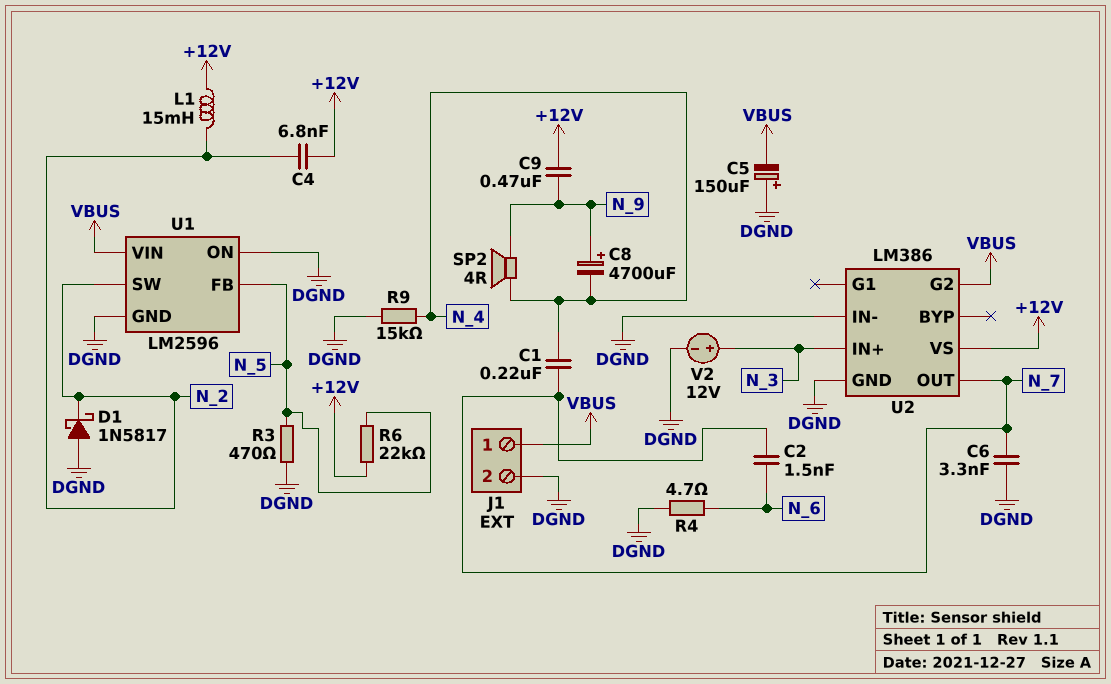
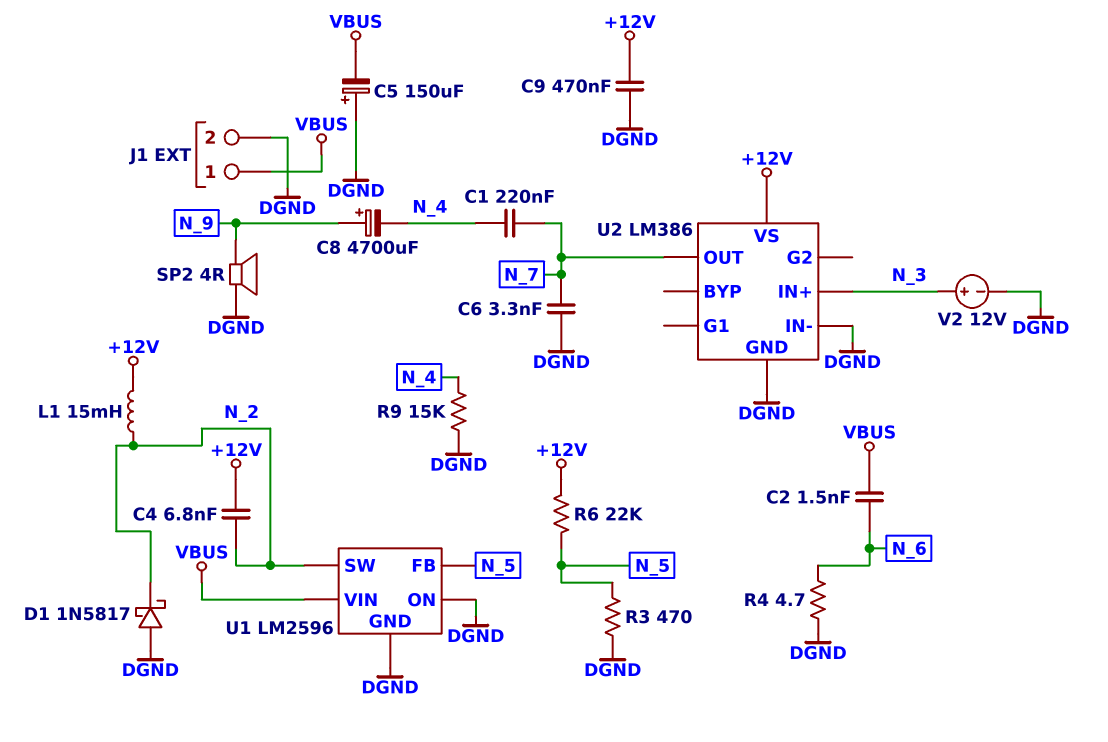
C2: 1.5nF (N_6, N_7) -> 1.5nF (N_6, VBUS)
C9: 470nF (+12V, N_9) -> 470nF (+12V, DGND)
SP2: speaker 4R (N_4, N_9) -> speaker 4R (DGND, N_9)
U2 pin G2: VBUS -> none

